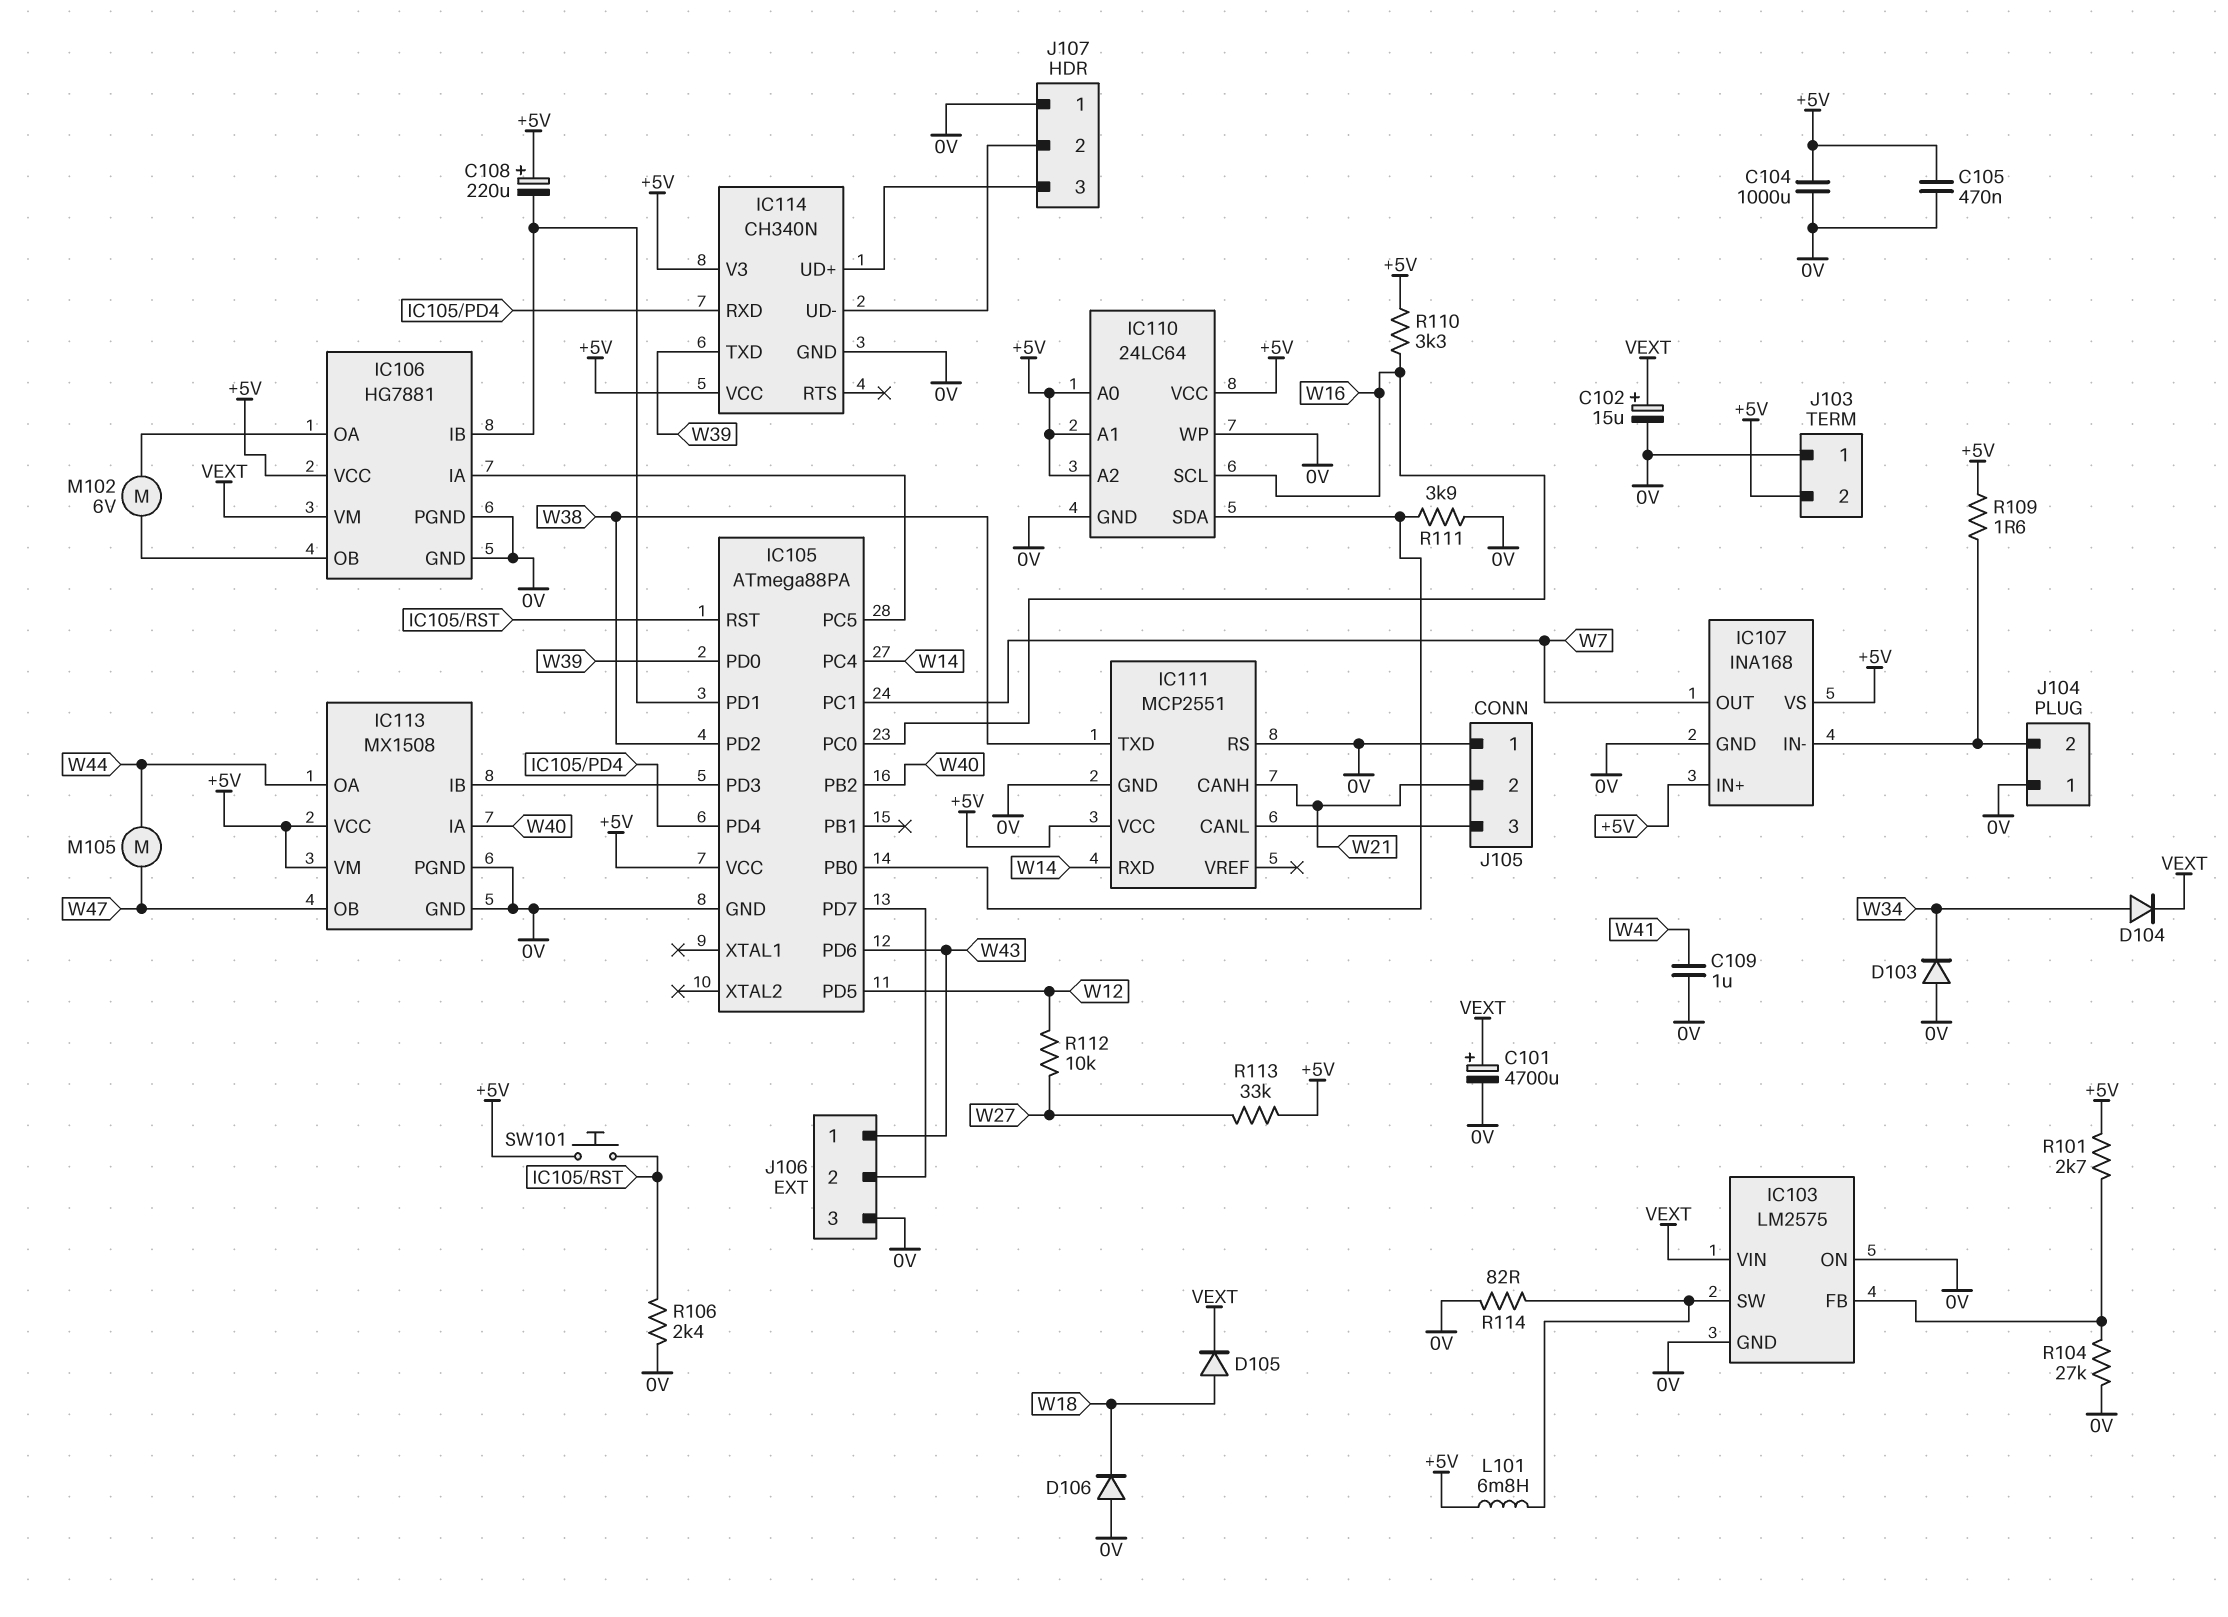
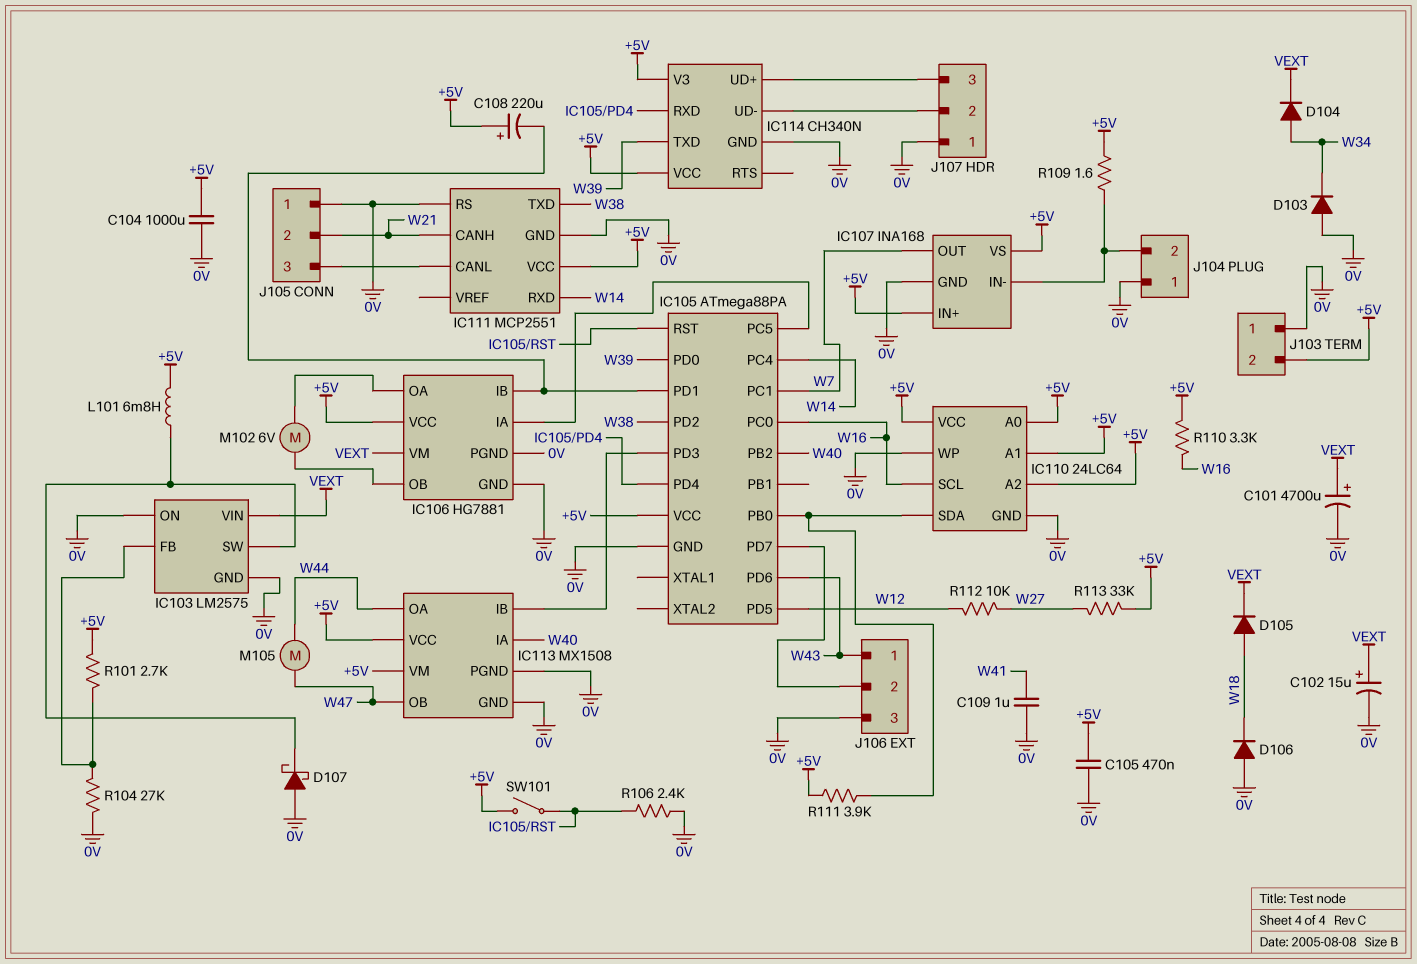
D107: none -> schottky (A 0V, K IC103/SW)
R111: 3.9k (0V, IC105/PB0) -> 3.9k (+5V, IC105/PB0)
R114: 82 (0V, IC103/SW) -> none
SW101: button (+5V, IC105/RST) -> switch (+5V, IC105/RST)

